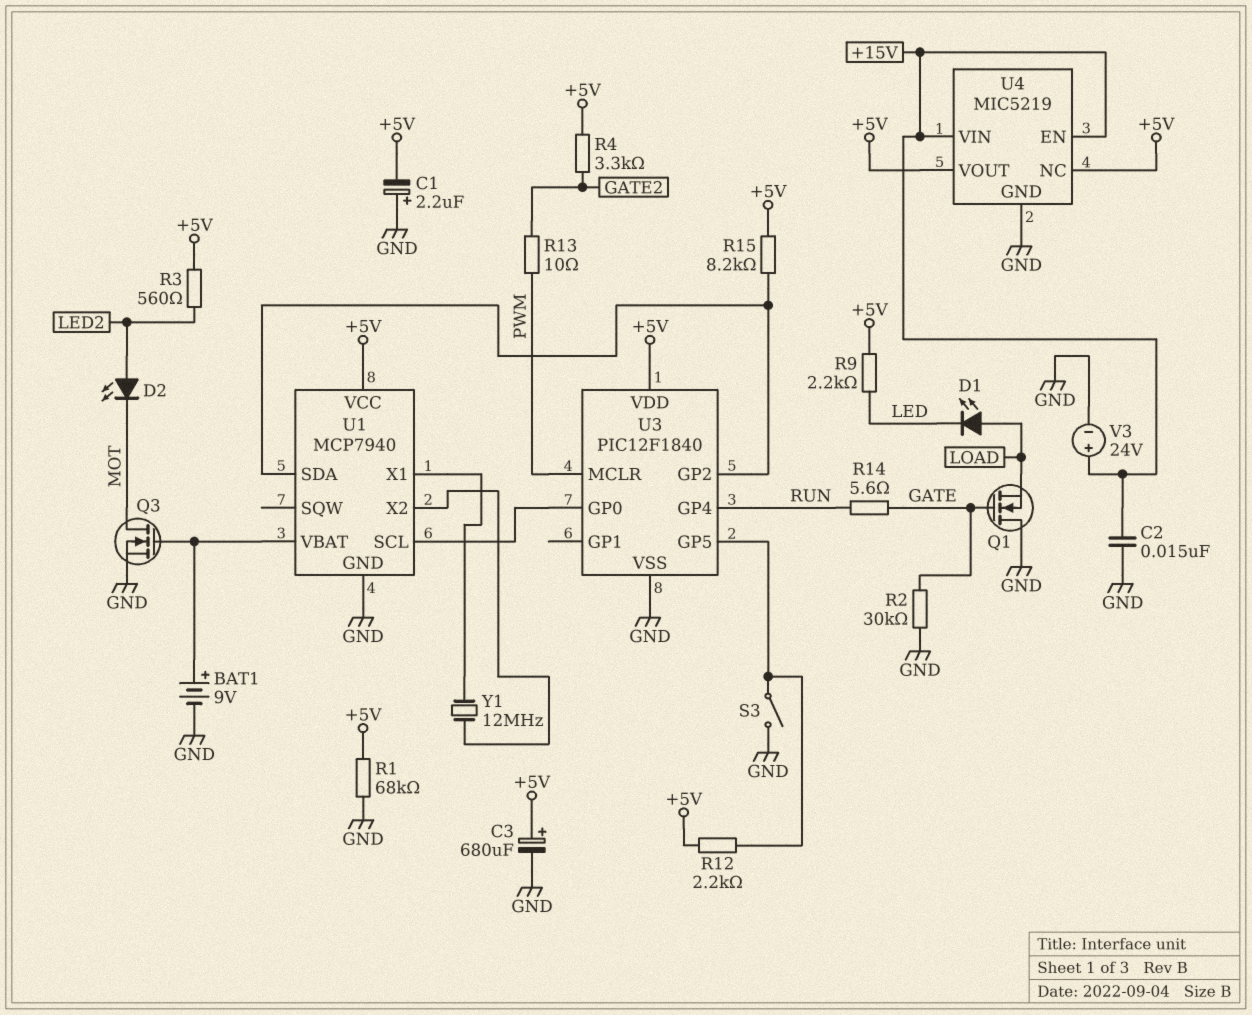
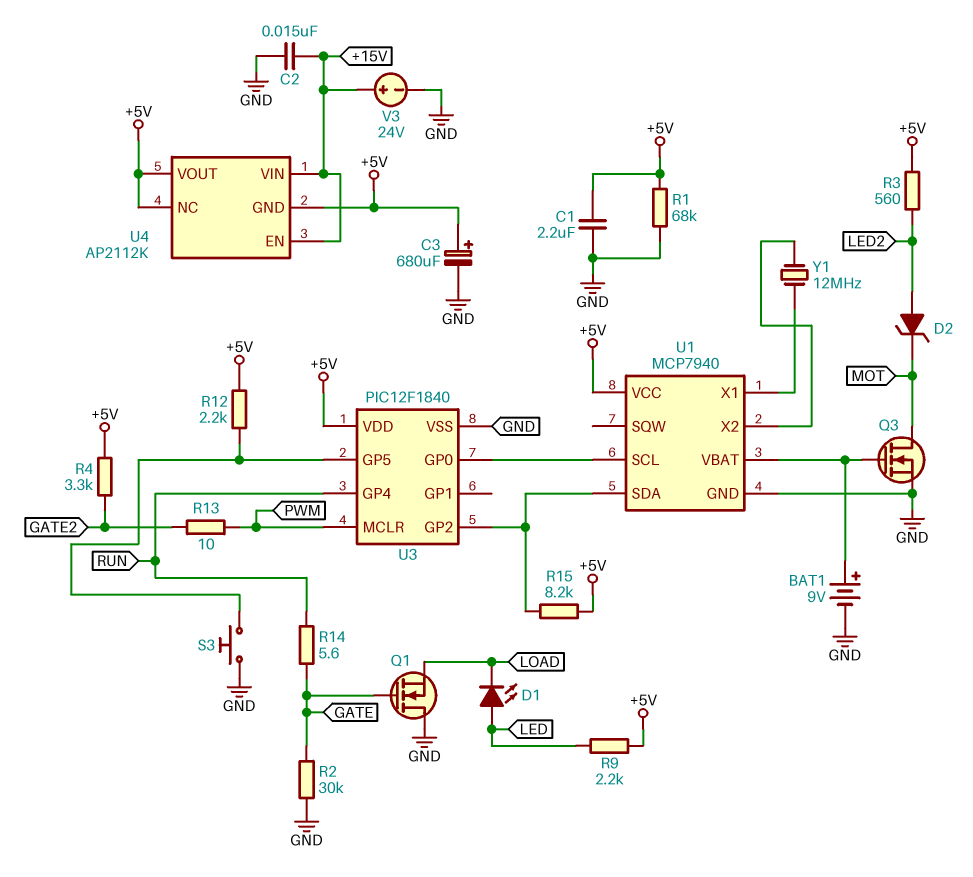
C1: 2.2uF (plus GND, minus +5V) -> 2.2uF (+5V, GND)
D1: LED (A LOAD, K LED) -> LED (A LED, K LOAD)
D2: LED (A LED2, K MOT) -> zener (A LED2, K MOT)
S3: switch (GND, U3/GP5) -> button (GND, U3/GP5)
U4: MIC5219 -> AP2112K
U4 pin GND: GND -> +5V

